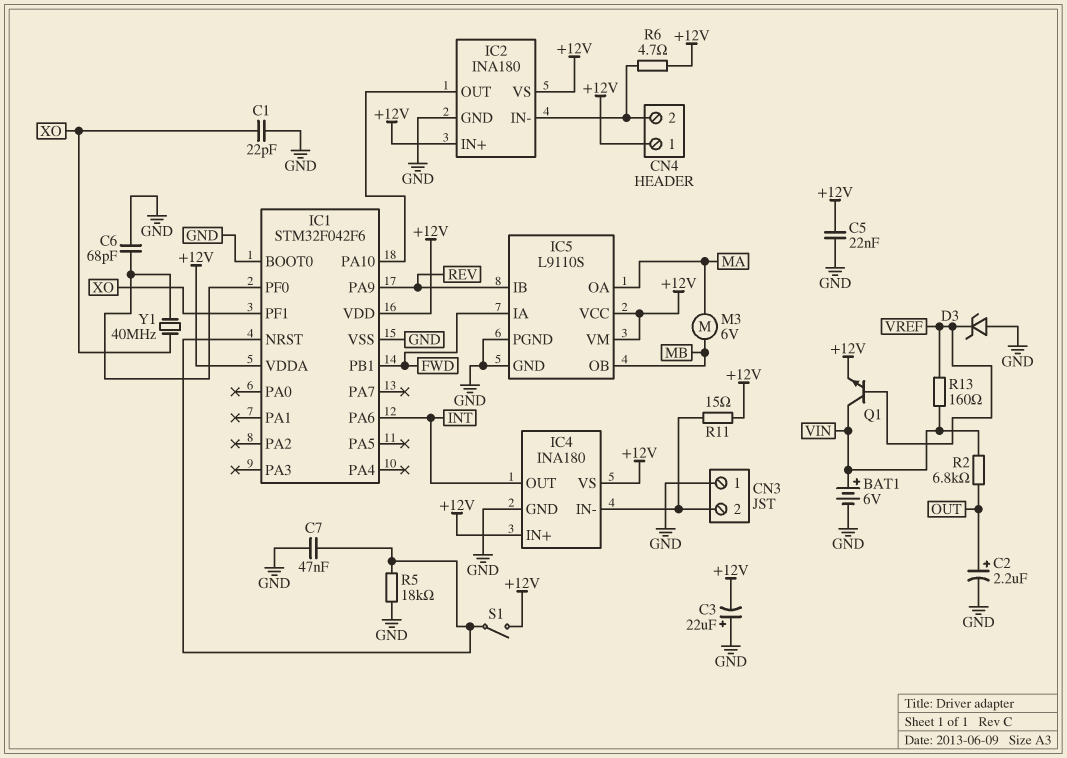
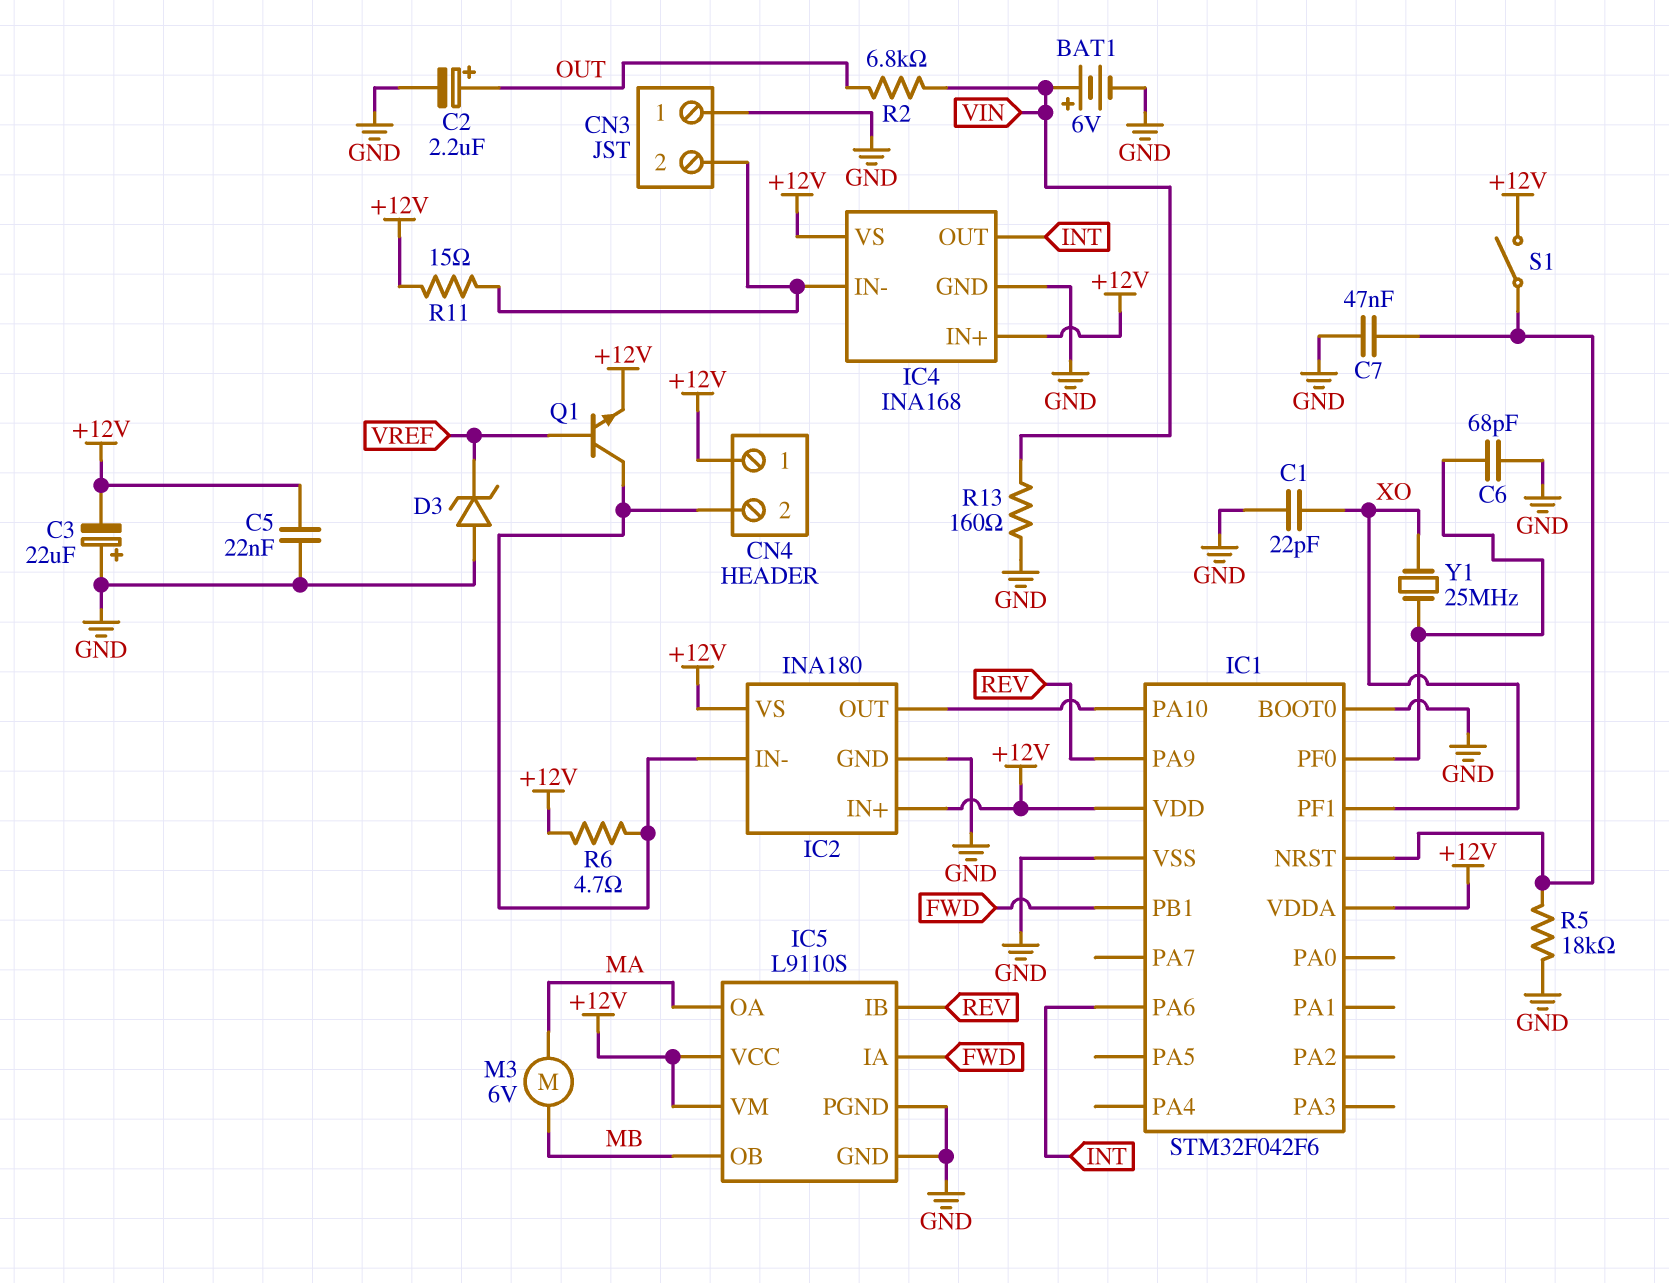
IC4: INA180 -> INA168
Q1: NPN (B VREF, C VIN, E +12V) -> NPN (B VREF, C CN4/2, E +12V)
R13: 160 (VIN, VREF) -> 160 (GND, VIN)
Y1: 40MHz (IC1/PF0, XO) -> 25MHz (IC1/PF0, XO)

